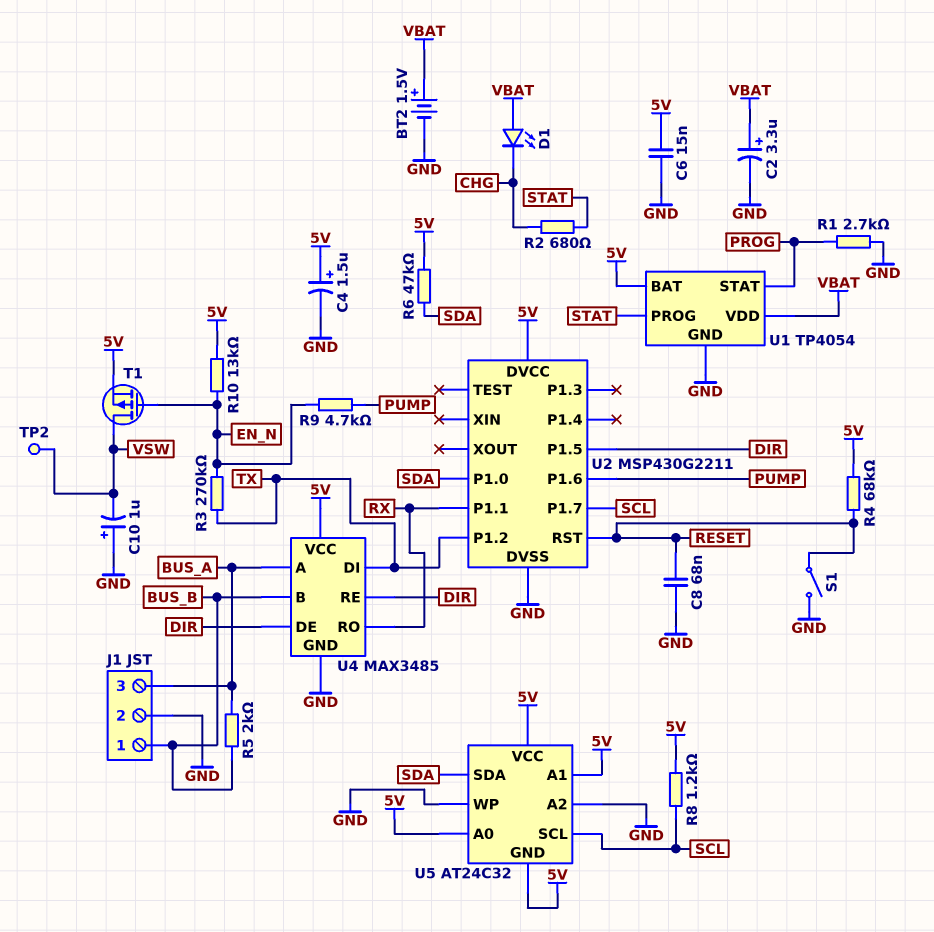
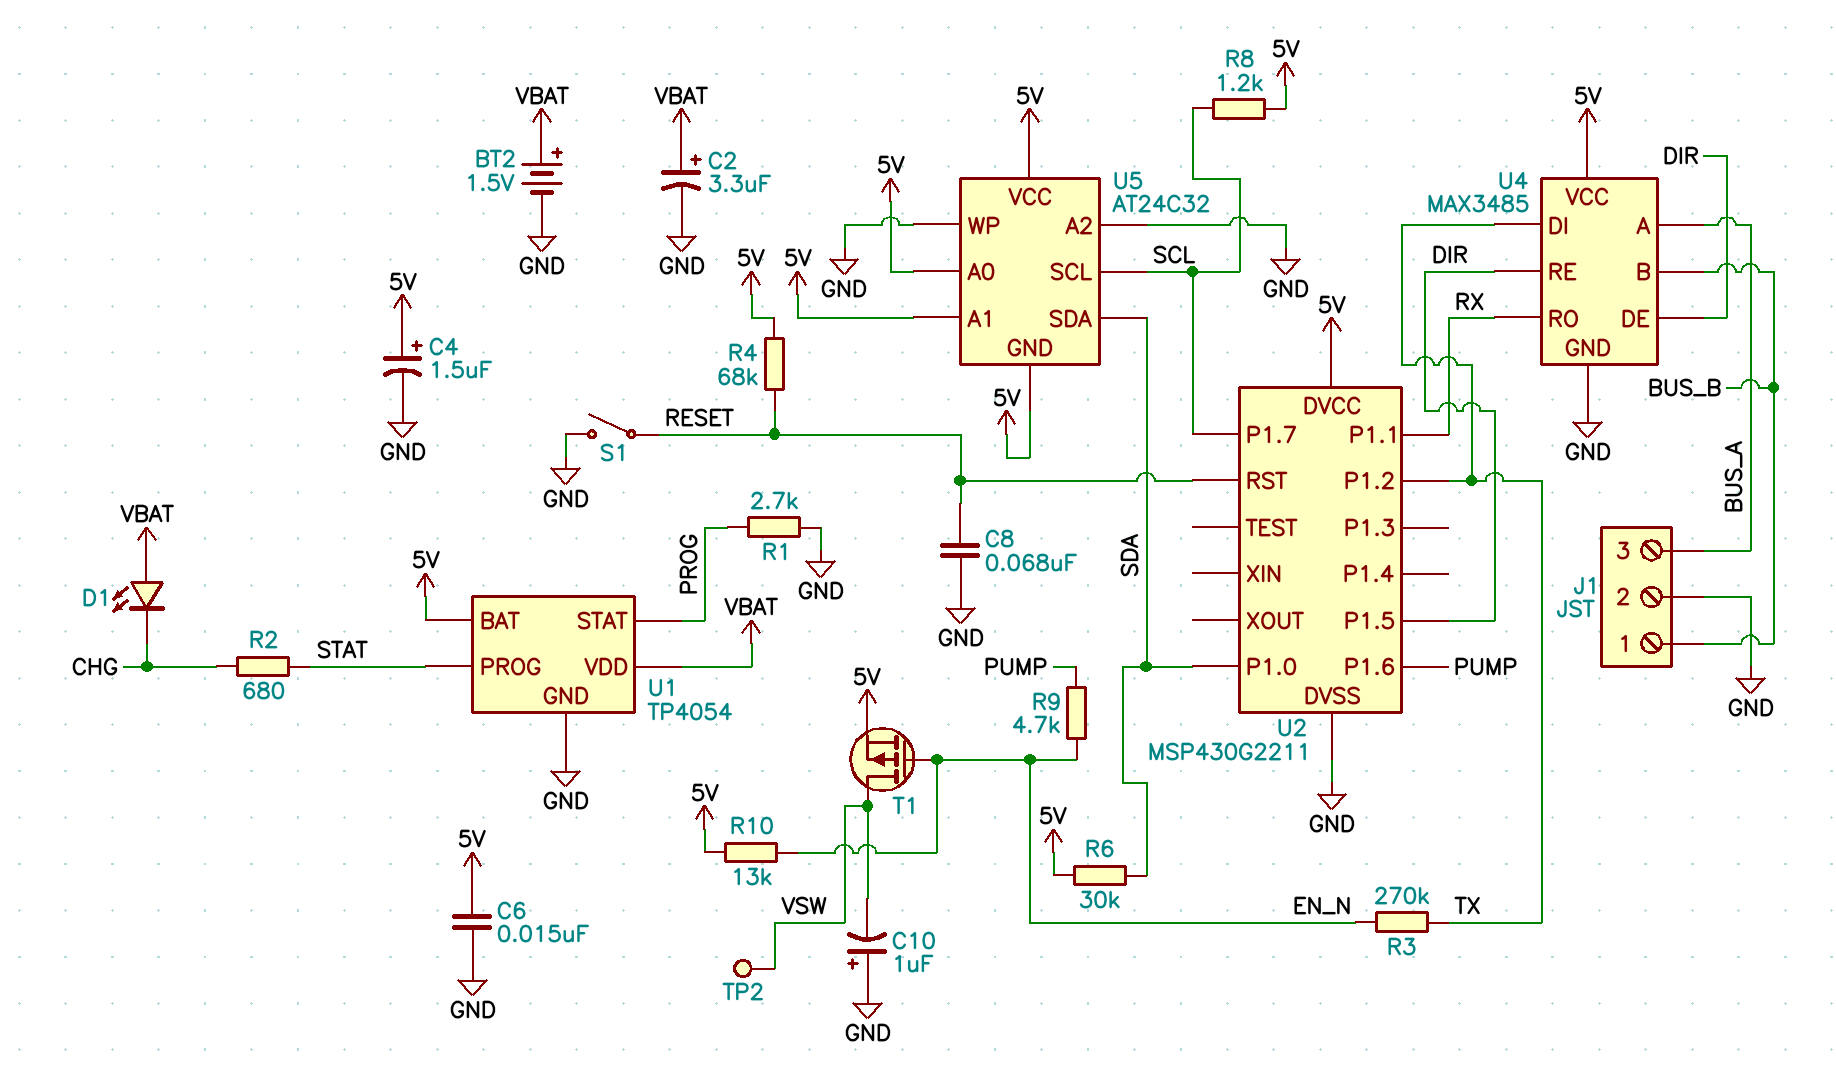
R5: 2k (BUS_A, BUS_B) -> none
R6: 47k (5V, SDA) -> 30k (5V, SDA)

